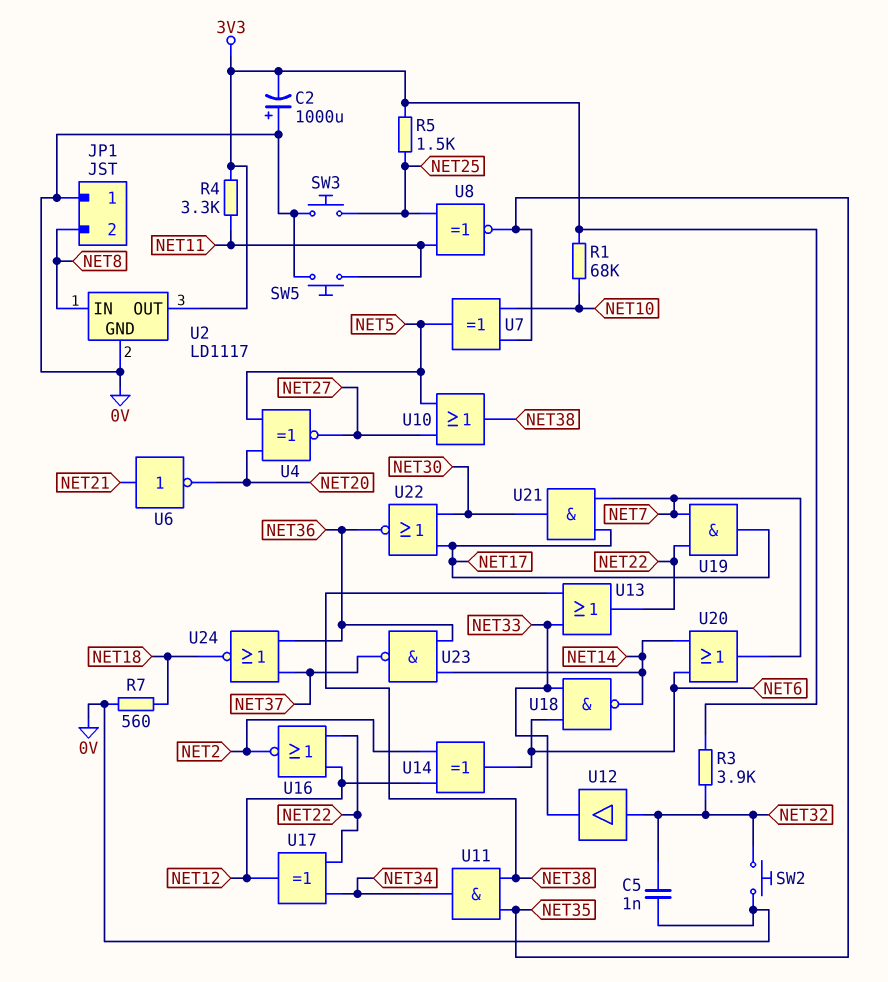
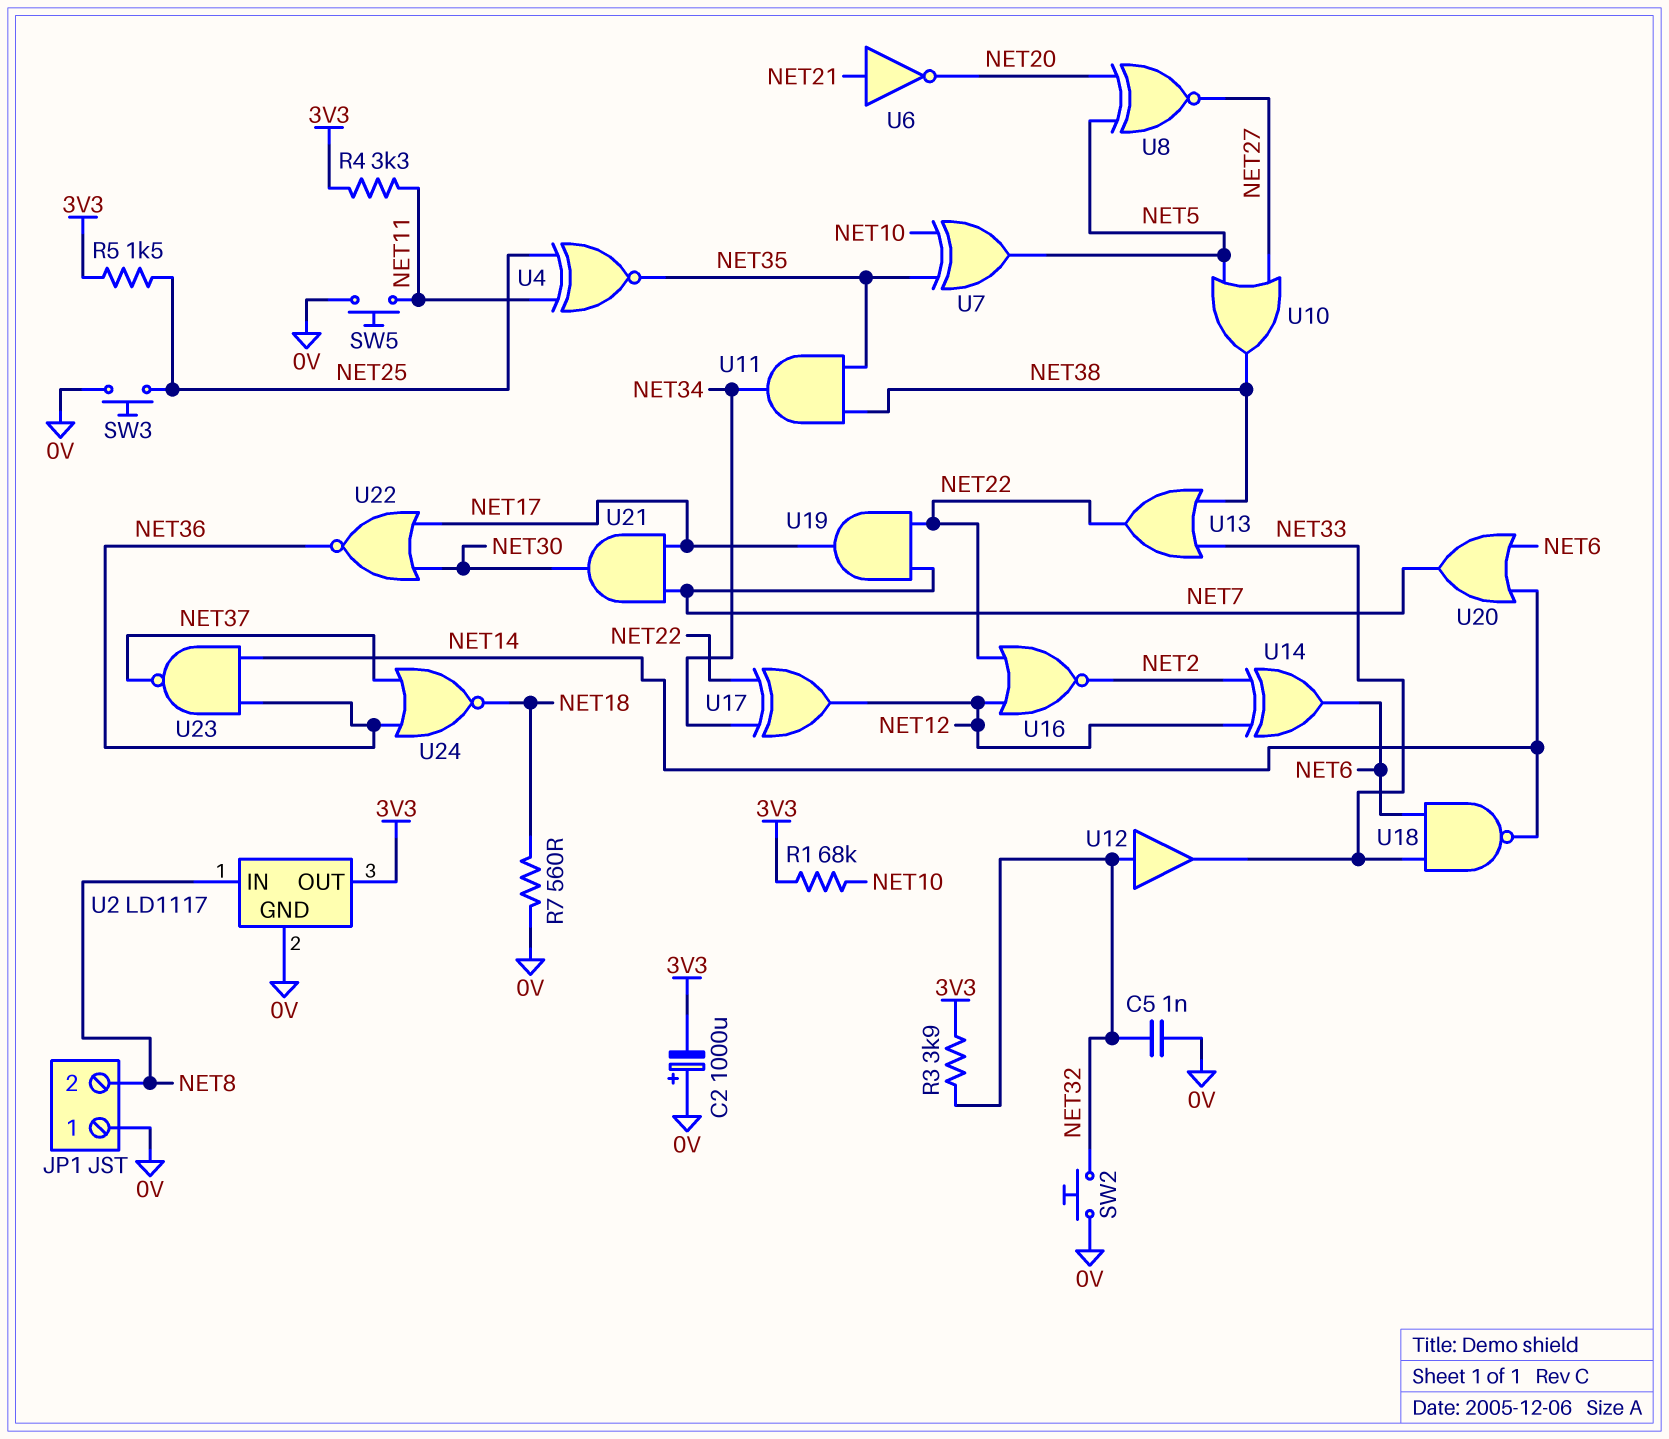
U4: XNOR (in NET5, in NET20, out NET27) -> XNOR (in NET11, in NET25, out NET35)
U8: XNOR (in NET11, in NET25, out NET35) -> XNOR (in NET5, in NET20, out NET27)

